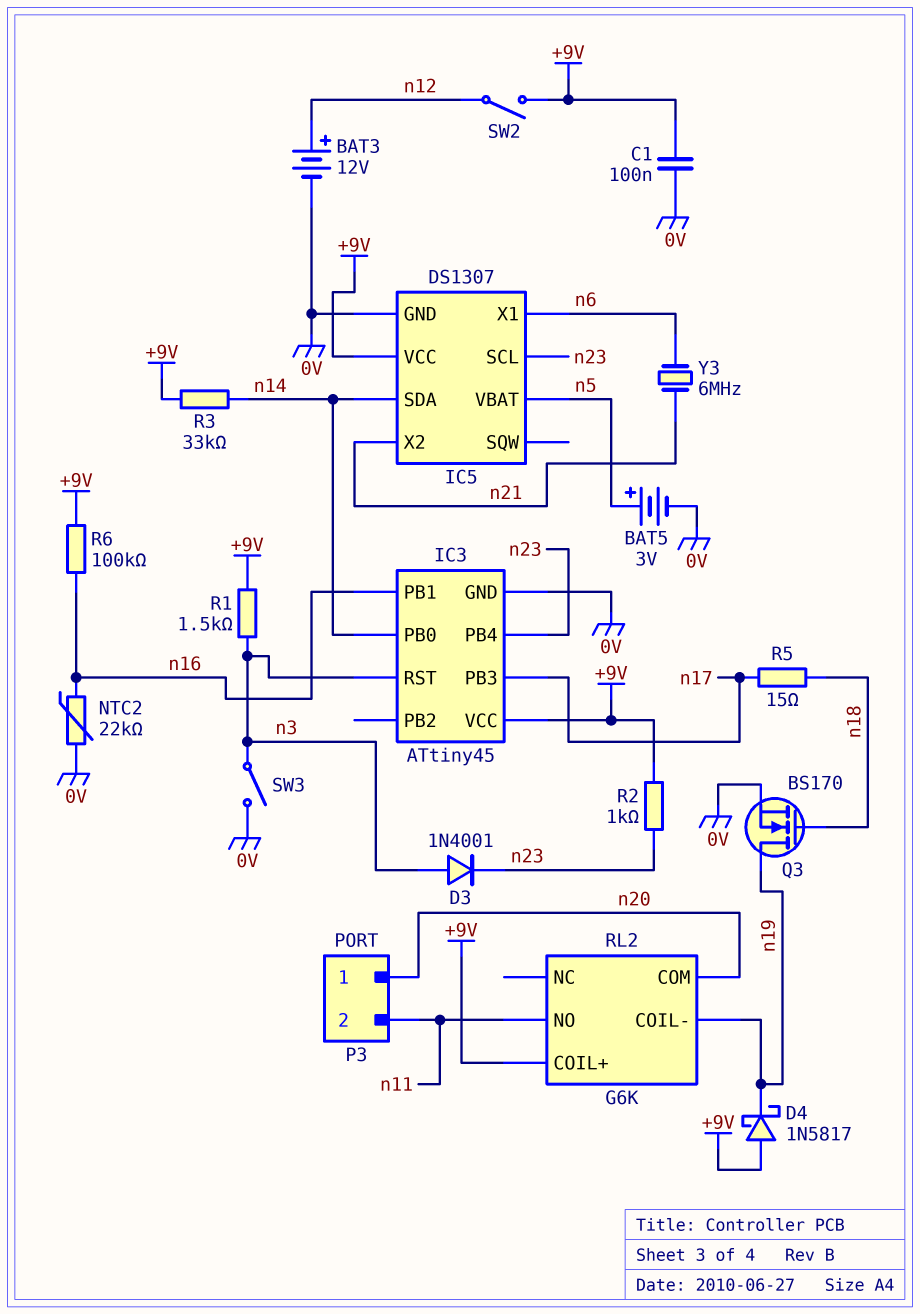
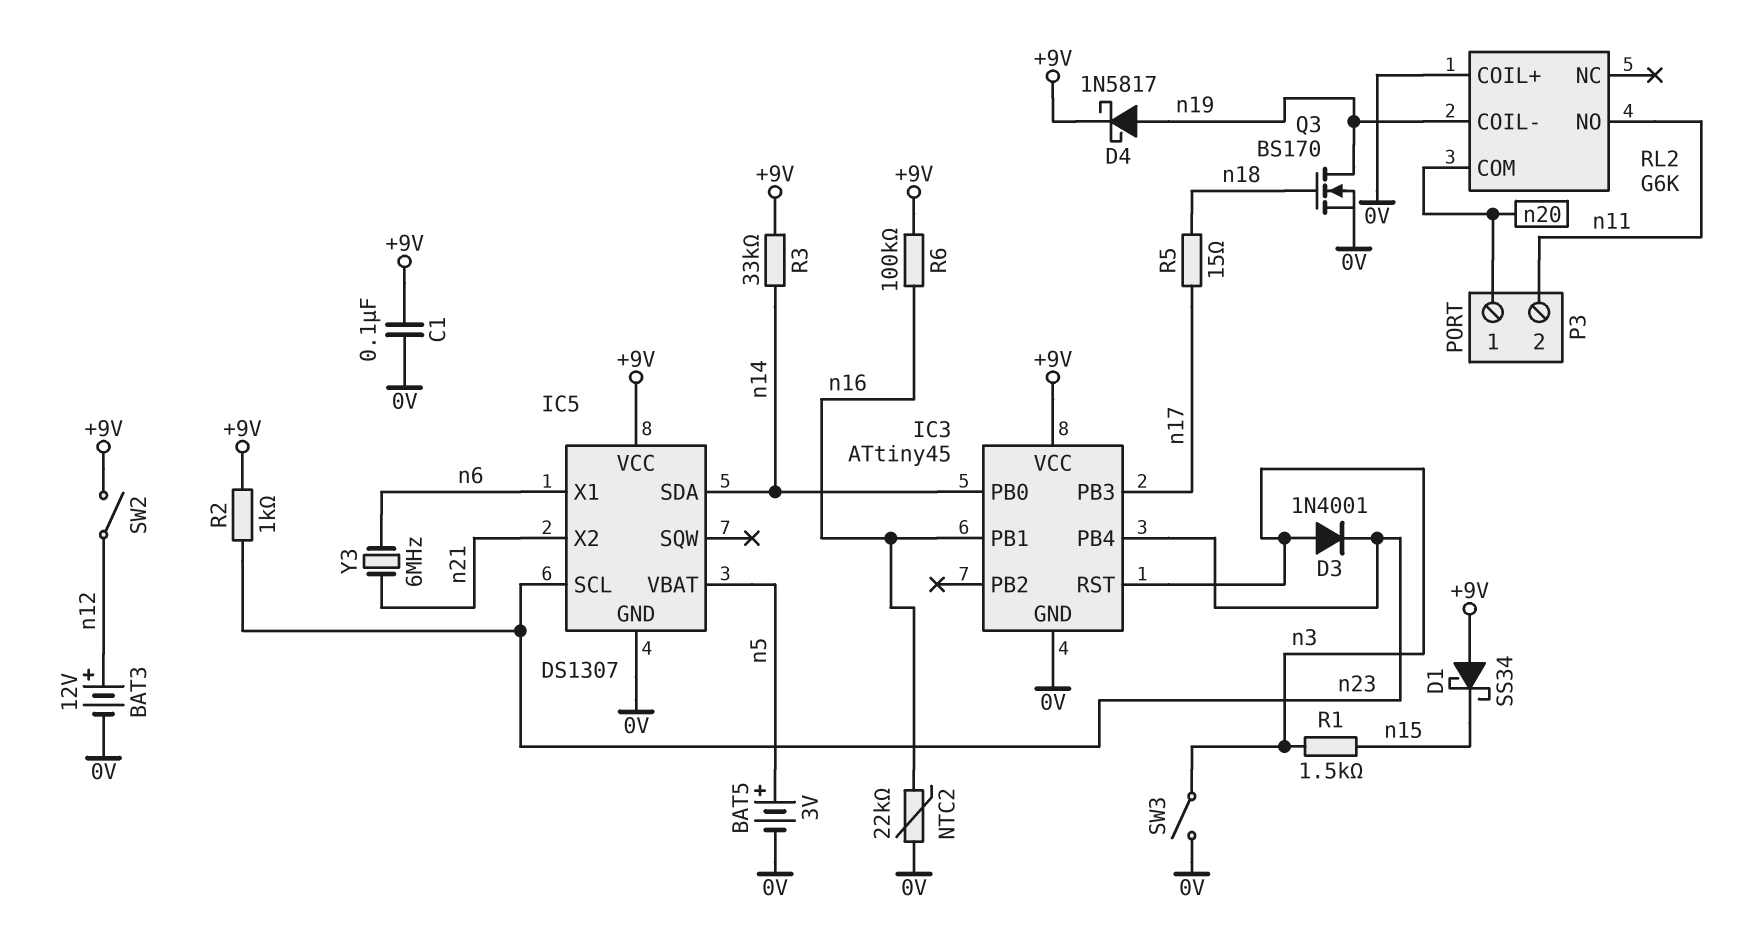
D1: none -> schottky SS34 (A +9V, K n15)
D4: schottky 1N5817 (A +9V, K n19) -> schottky 1N5817 (A n19, K +9V)
R1: 1.5k (+9V, n3) -> 1.5k (n3, n15)
RL2 pin COIL+: +9V -> 0V

